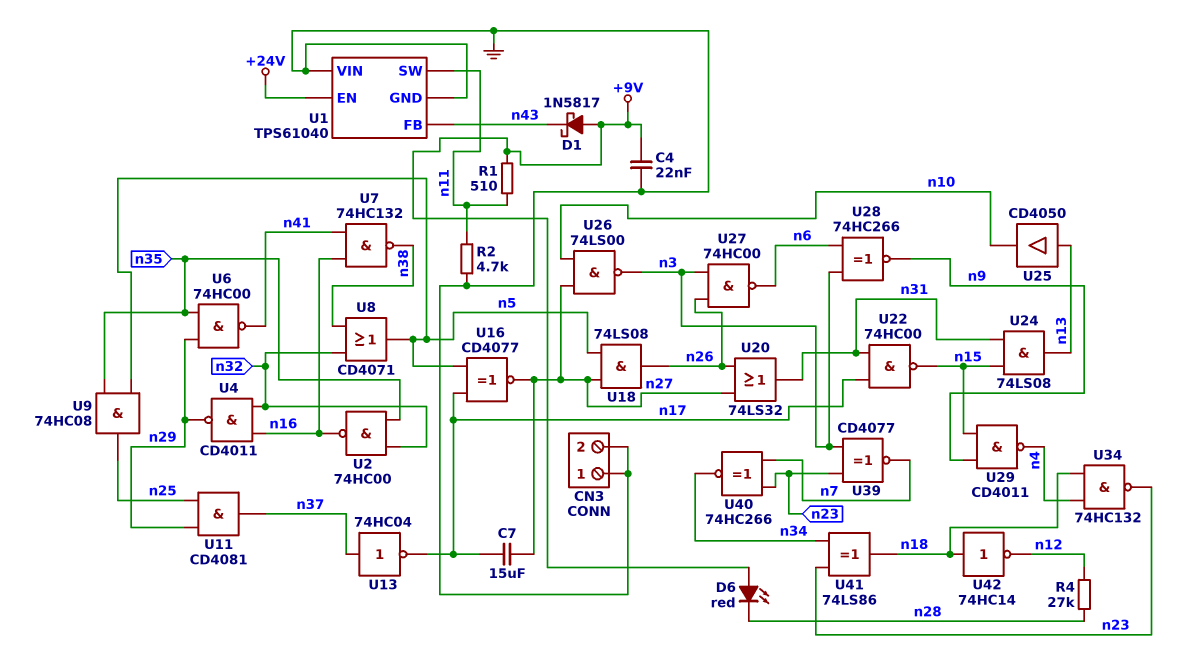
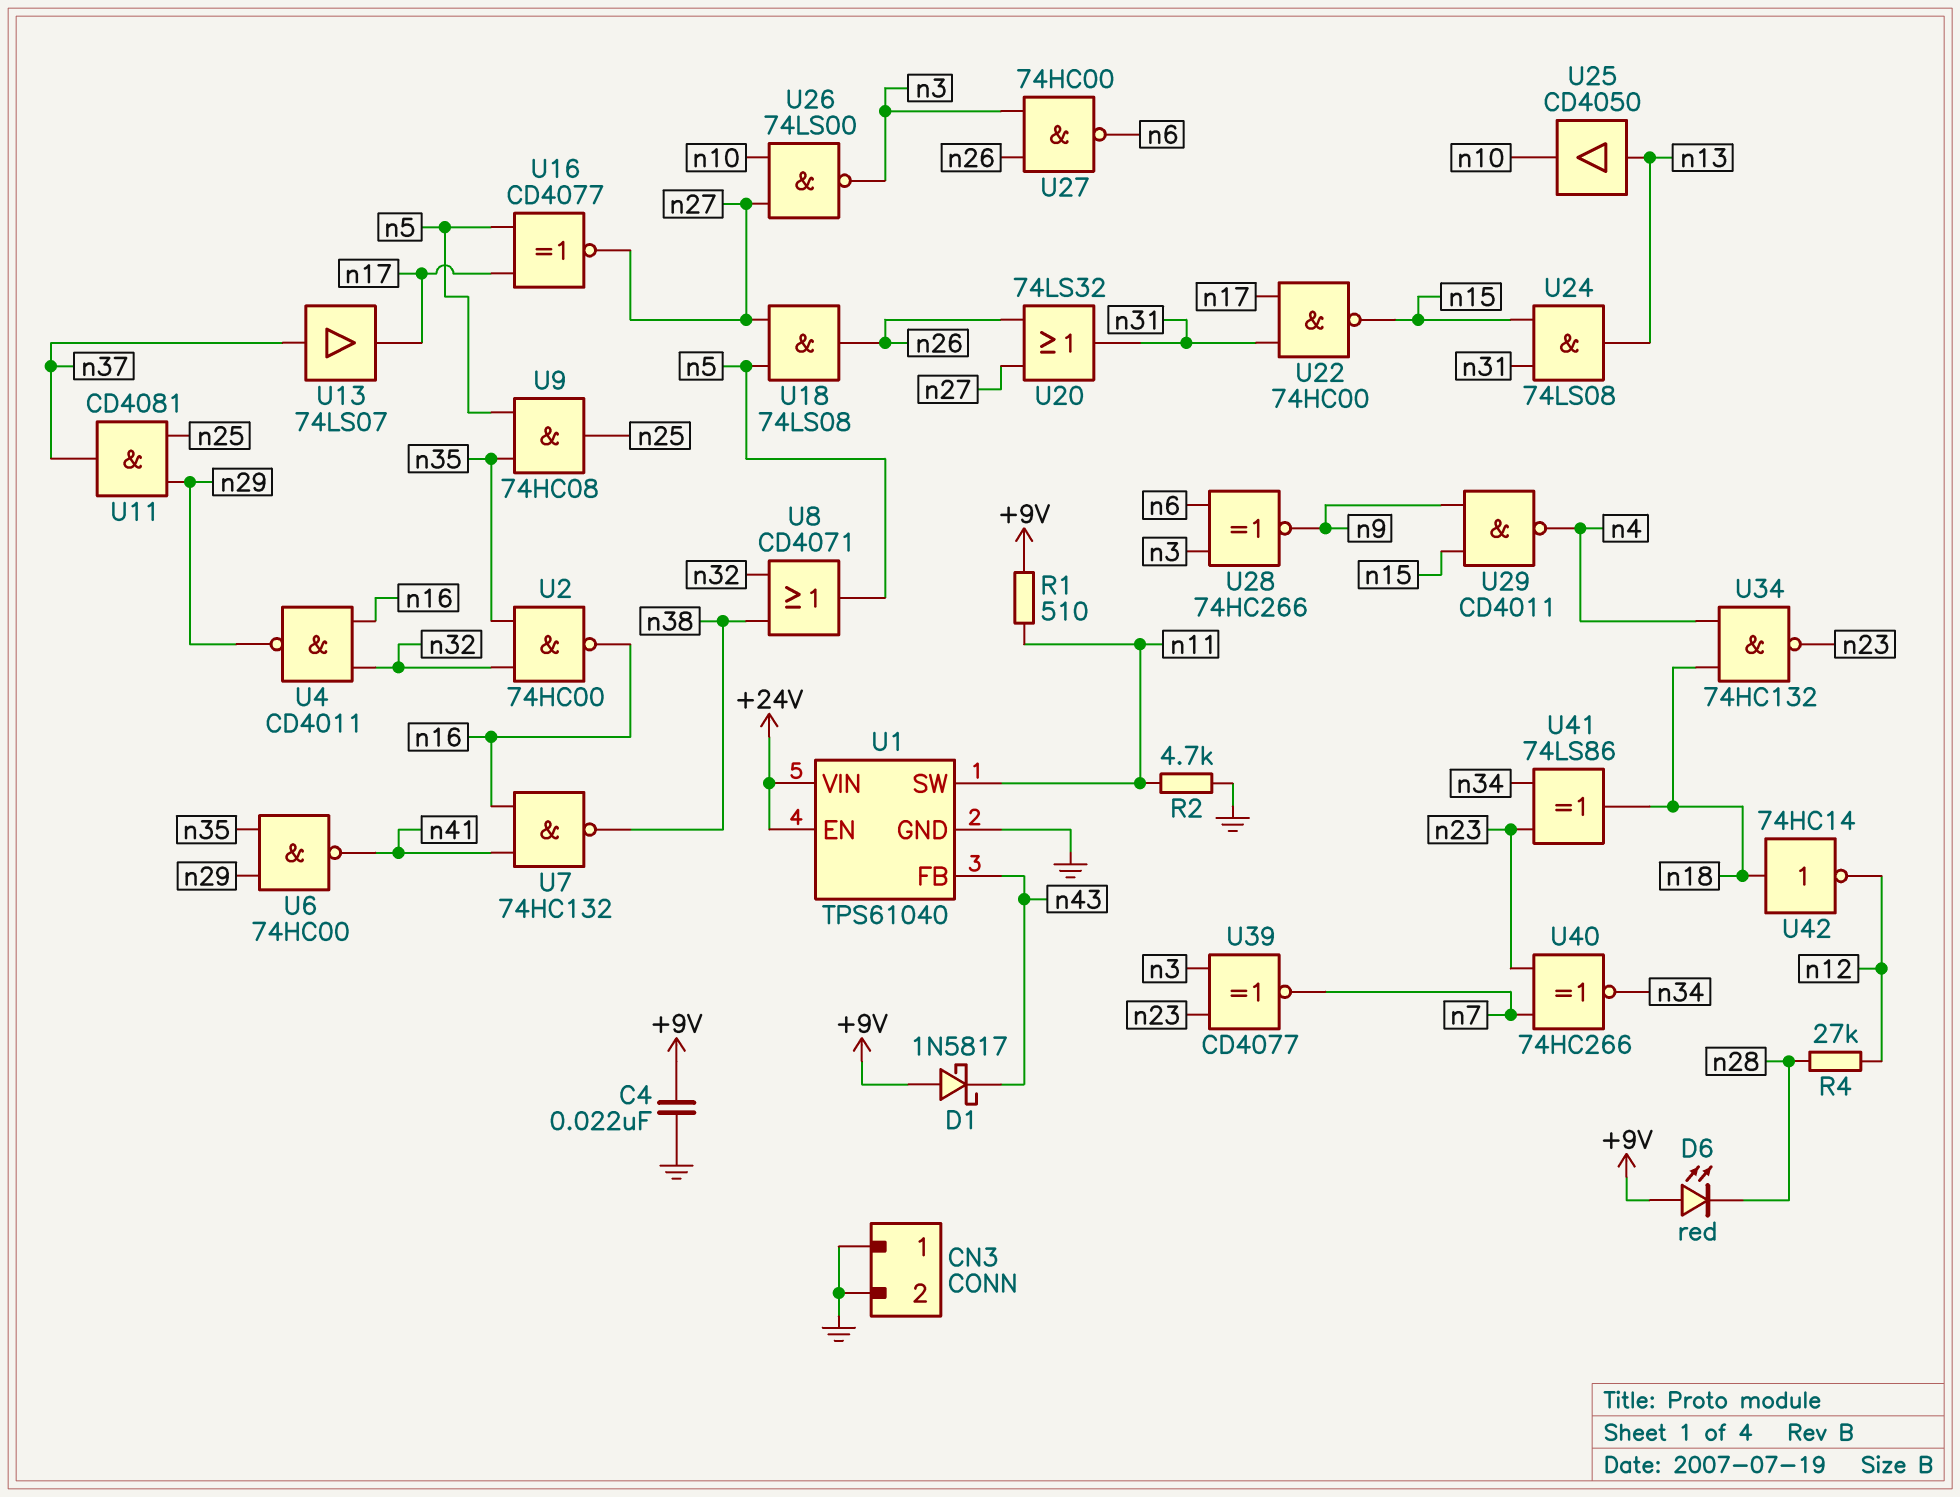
C7: 15uF (n17, n27) -> none
U1 pin VIN: GND -> +24V
U13: NOT 74HC04 (in n37, out n17) -> buffer 74LS07 (in n37, out n17)

